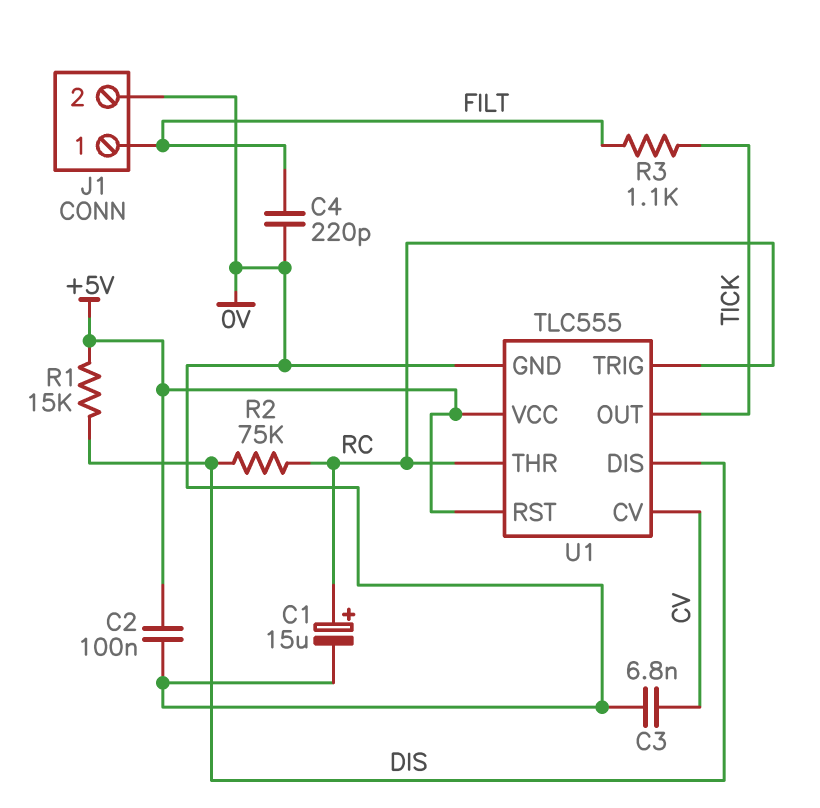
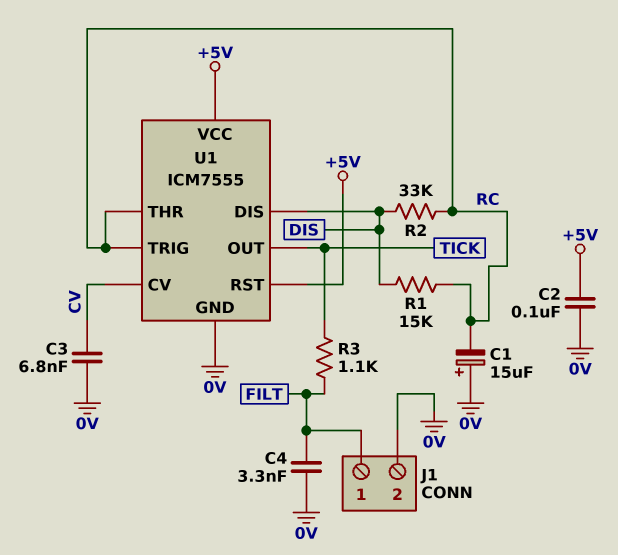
C1: 15uF (plus RC, minus 0V) -> 15uF (plus 0V, minus RC)
C4: 220pF (0V, FILT) -> 3.3nF (0V, FILT)
R1: 15k (+5V, DIS) -> 15k (DIS, RC)
R2: 75k (DIS, RC) -> 33k (DIS, RC)
U1: TLC555 -> ICM7555

